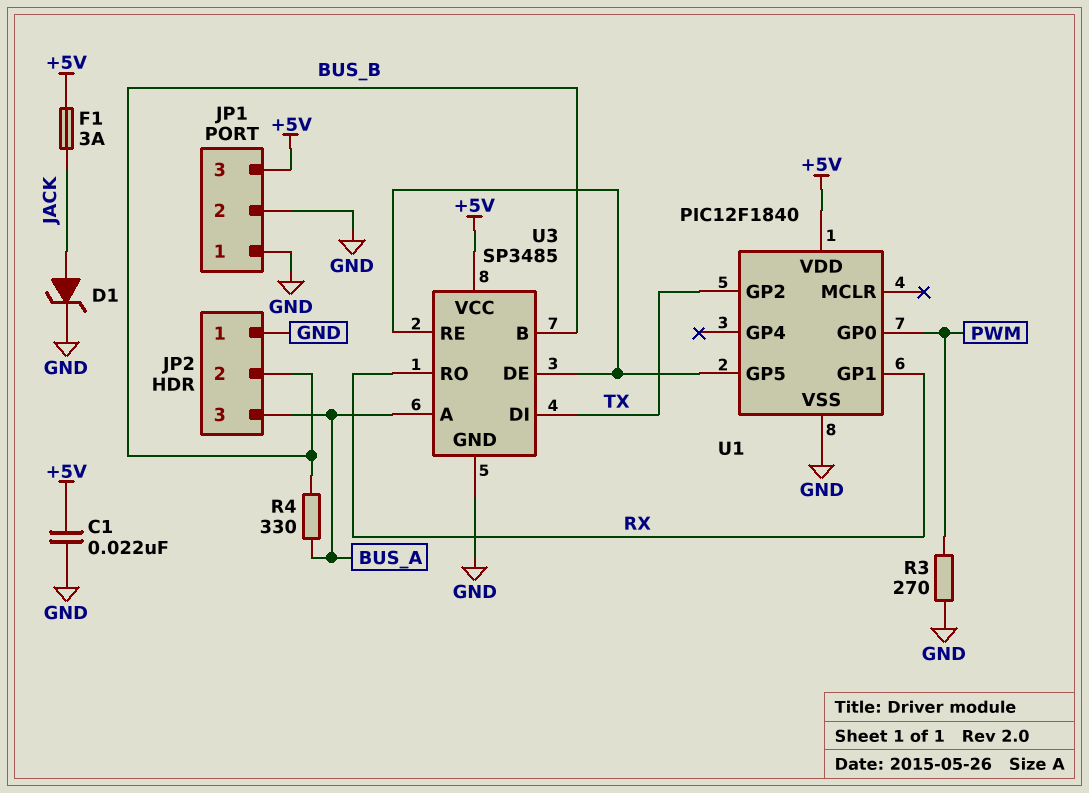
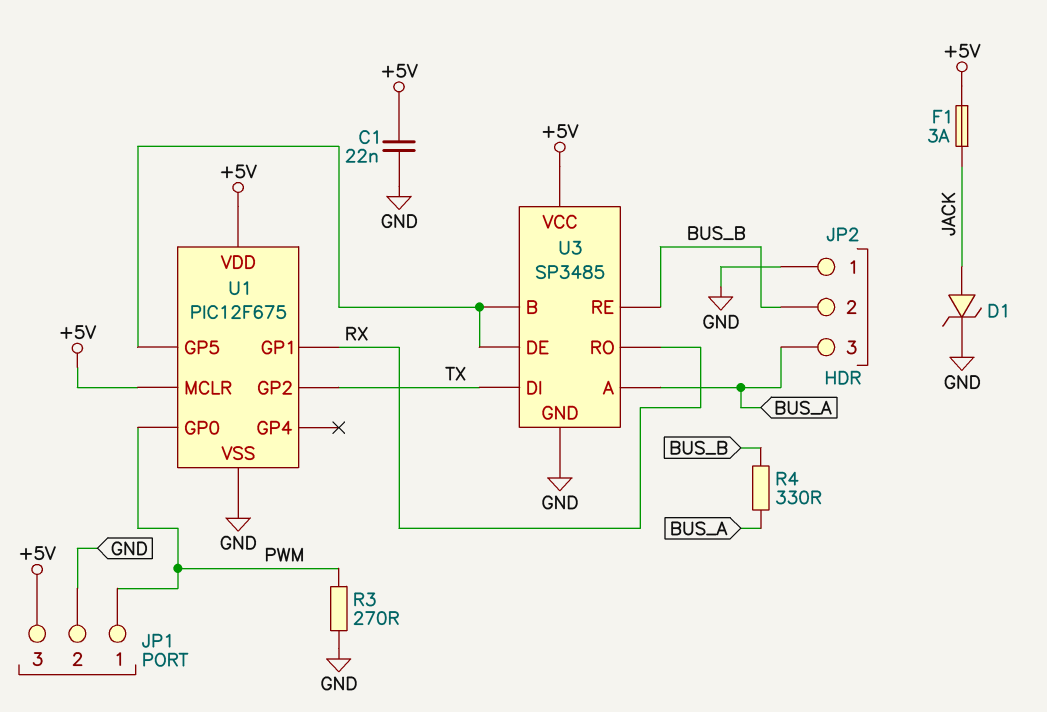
JP1 pin 1: GND -> PWM
U1: PIC12F1840 -> PIC12F675
U1 pin MCLR: none -> +5V
U3 pin B: BUS_B -> U1/GP5
U3 pin RE: U1/GP5 -> BUS_B

